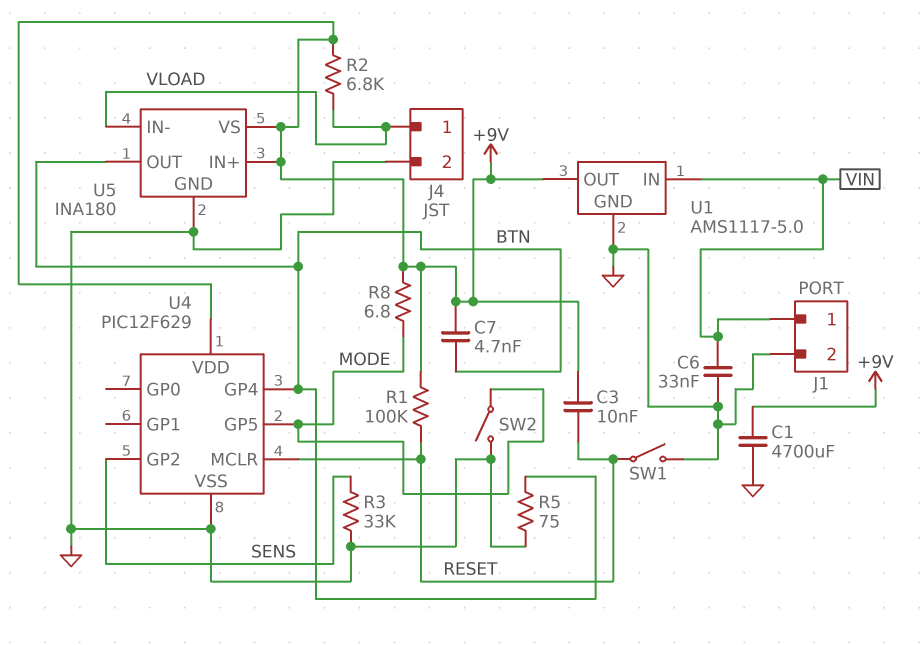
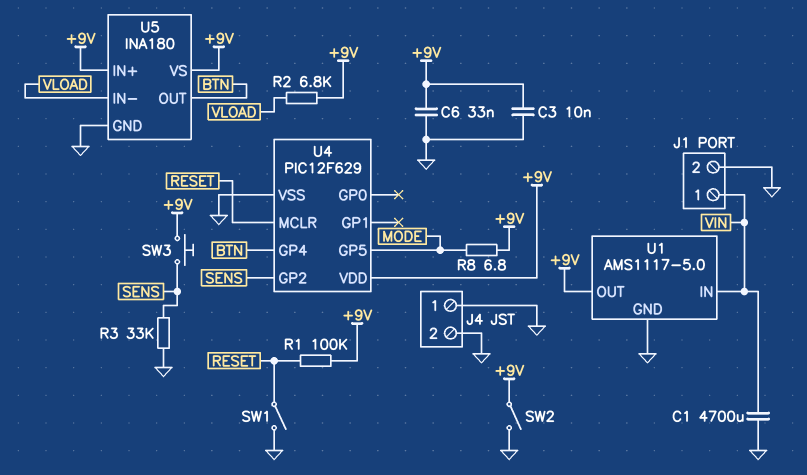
C1: 4700uF (+9V, GND) -> 4700uF (GND, VIN)
C3: 10nF (+9V, RESET) -> 10nF (+9V, GND)
C6: 33nF (GND, VIN) -> 33nF (+9V, GND)
C7: 4.7nF (+9V, BTN) -> none
J4 pin 1: VLOAD -> GND
R5: 75 (BTN, GND) -> none
SW2: switch (GND, MODE) -> switch (+9V, GND)
SW3: none -> button (+9V, SENS)

